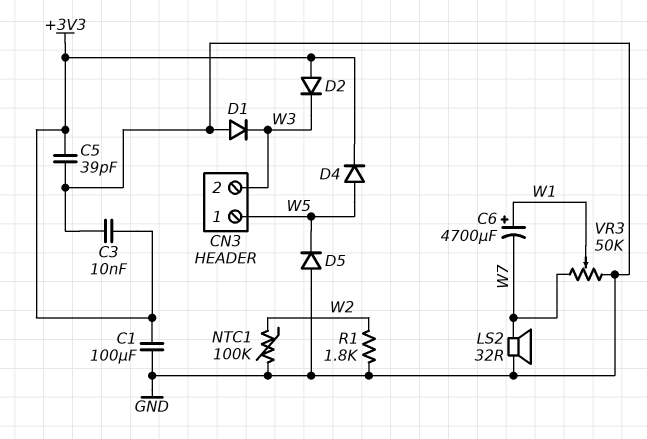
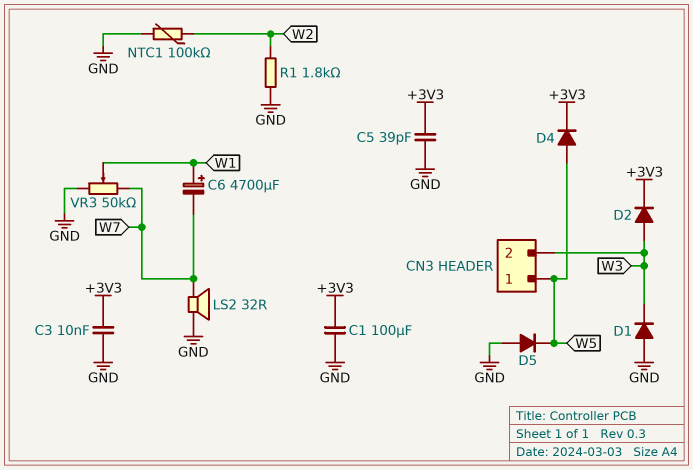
D2: diode (A +3V3, K W3) -> diode (A W3, K +3V3)

